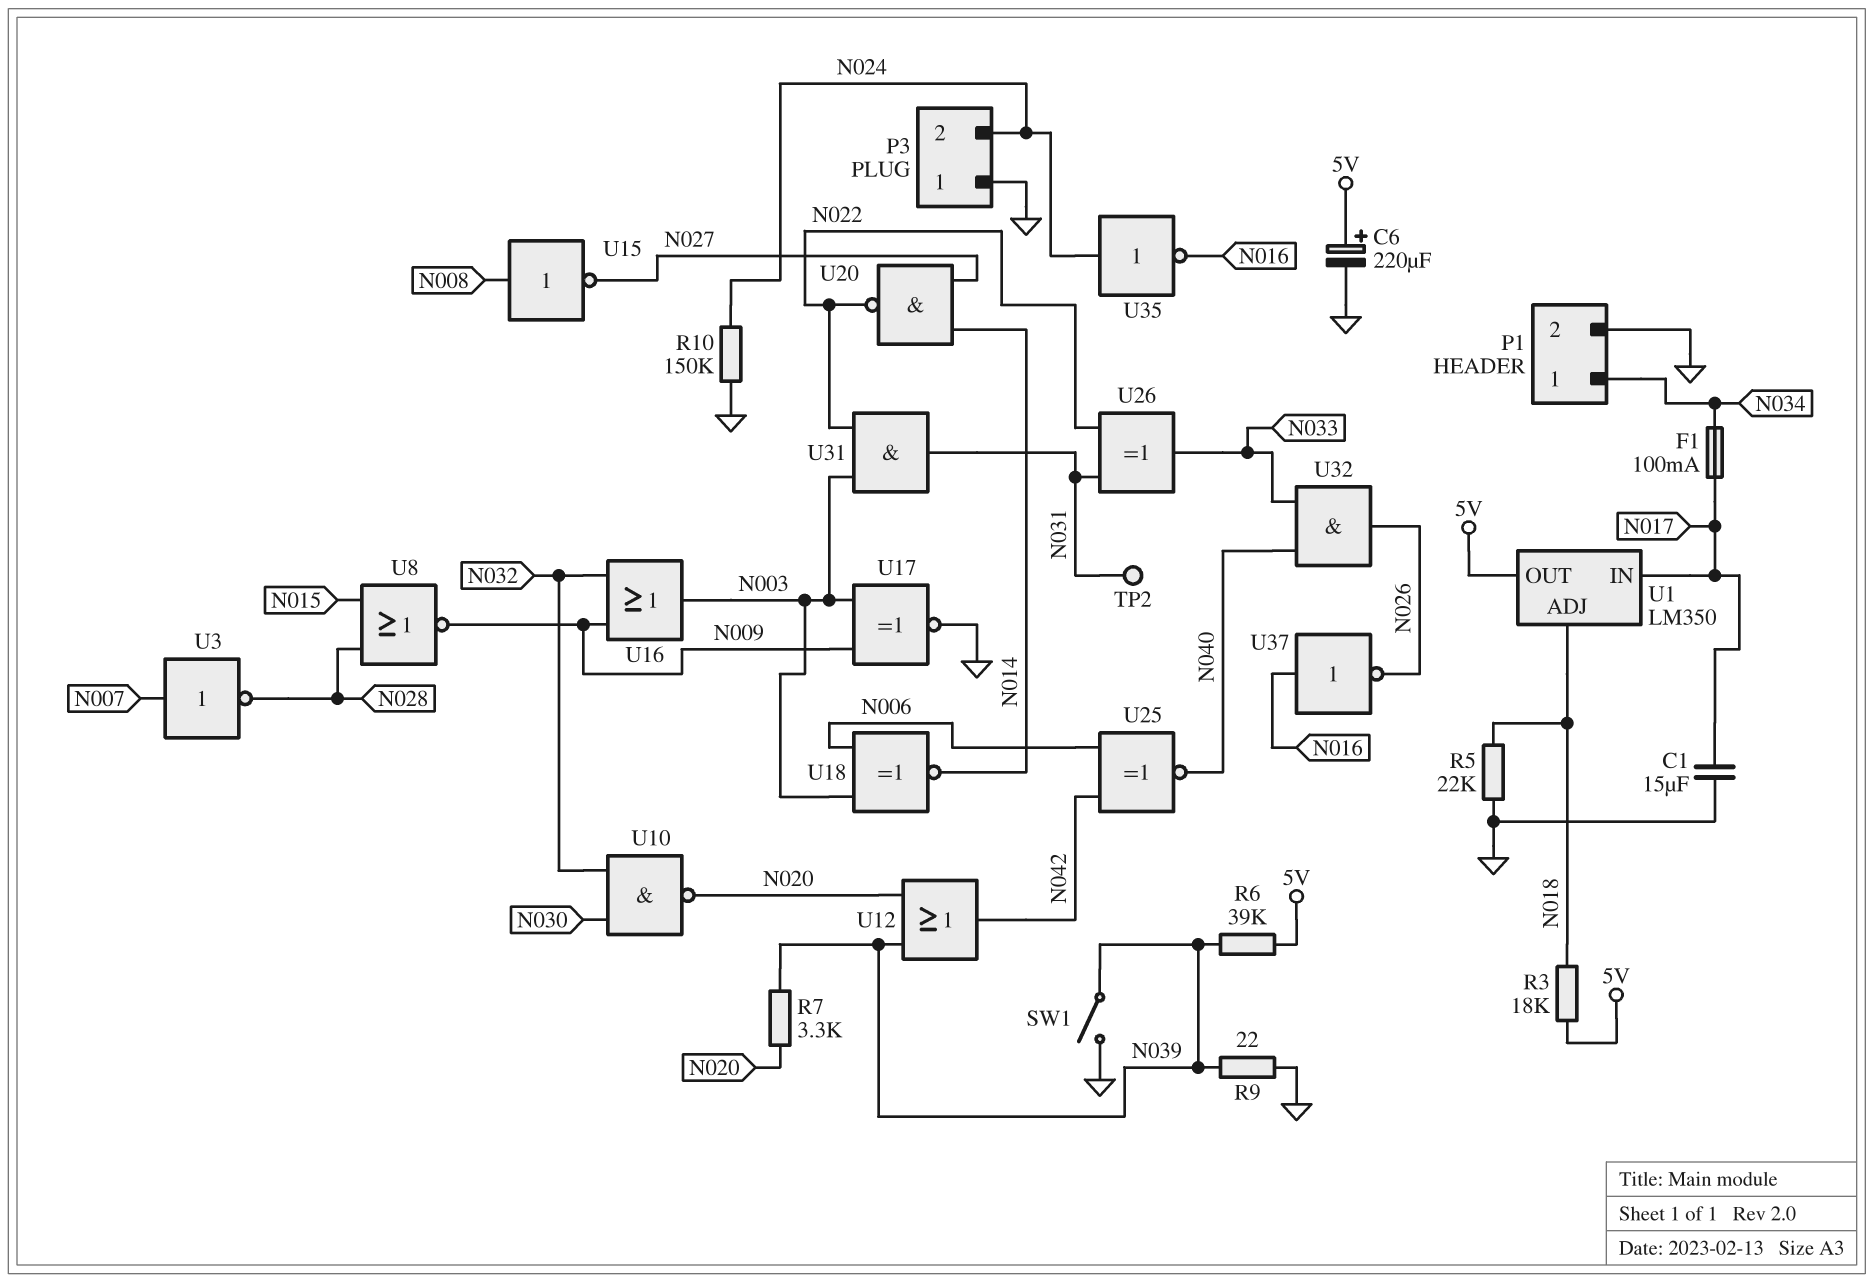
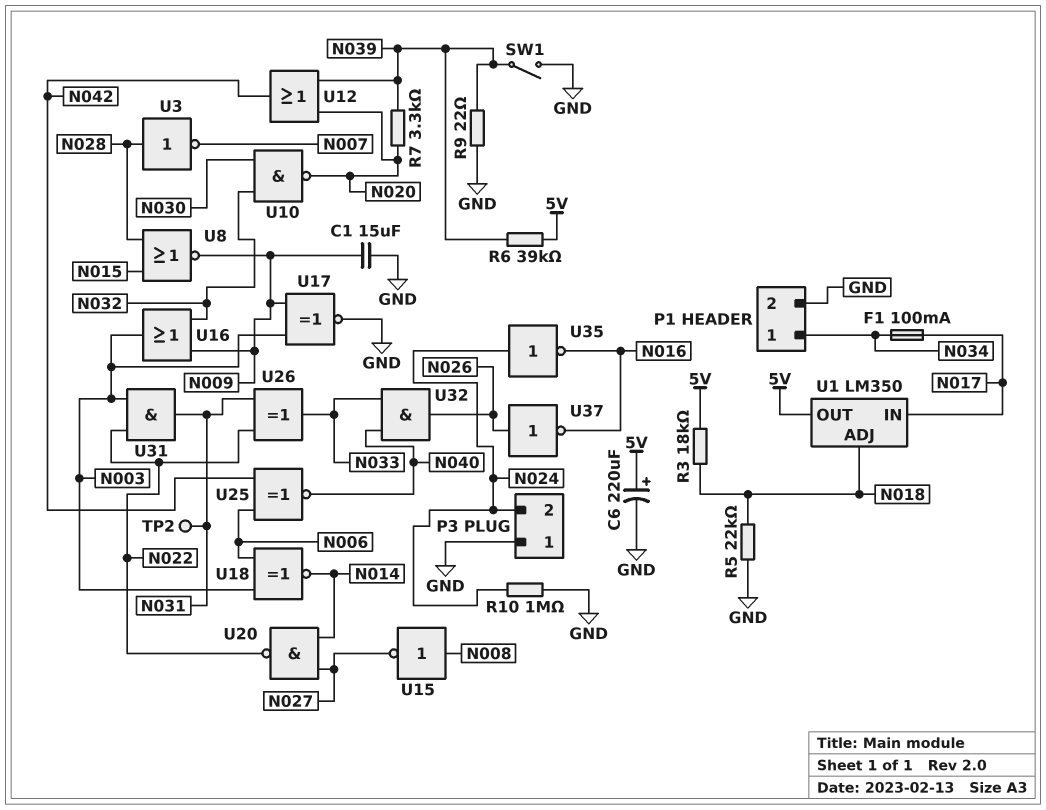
C1: 15uF (GND, N017) -> 15uF (GND, N009)
R10: 150k (GND, N024) -> 1M (GND, N024)
U3: NOT (in N007, out N028) -> NOT (in N028, out N007)
U37: NOT (in N016, out N026) -> NOT (in N026, out N016)

